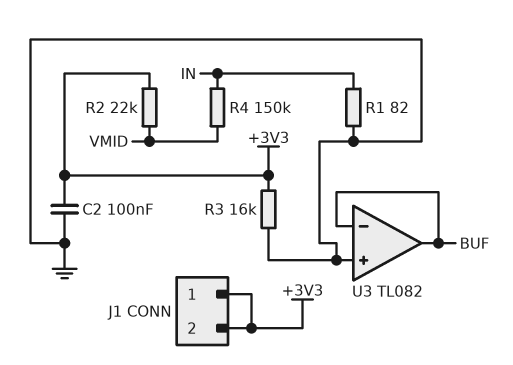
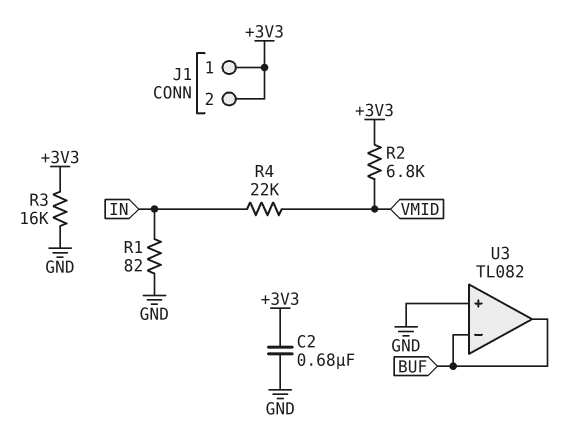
C2: 100nF (+3V3, GND) -> 680nF (+3V3, GND)
R2: 22k (+3V3, VMID) -> 6.8k (+3V3, VMID)
R4: 150k (IN, VMID) -> 22k (IN, VMID)

